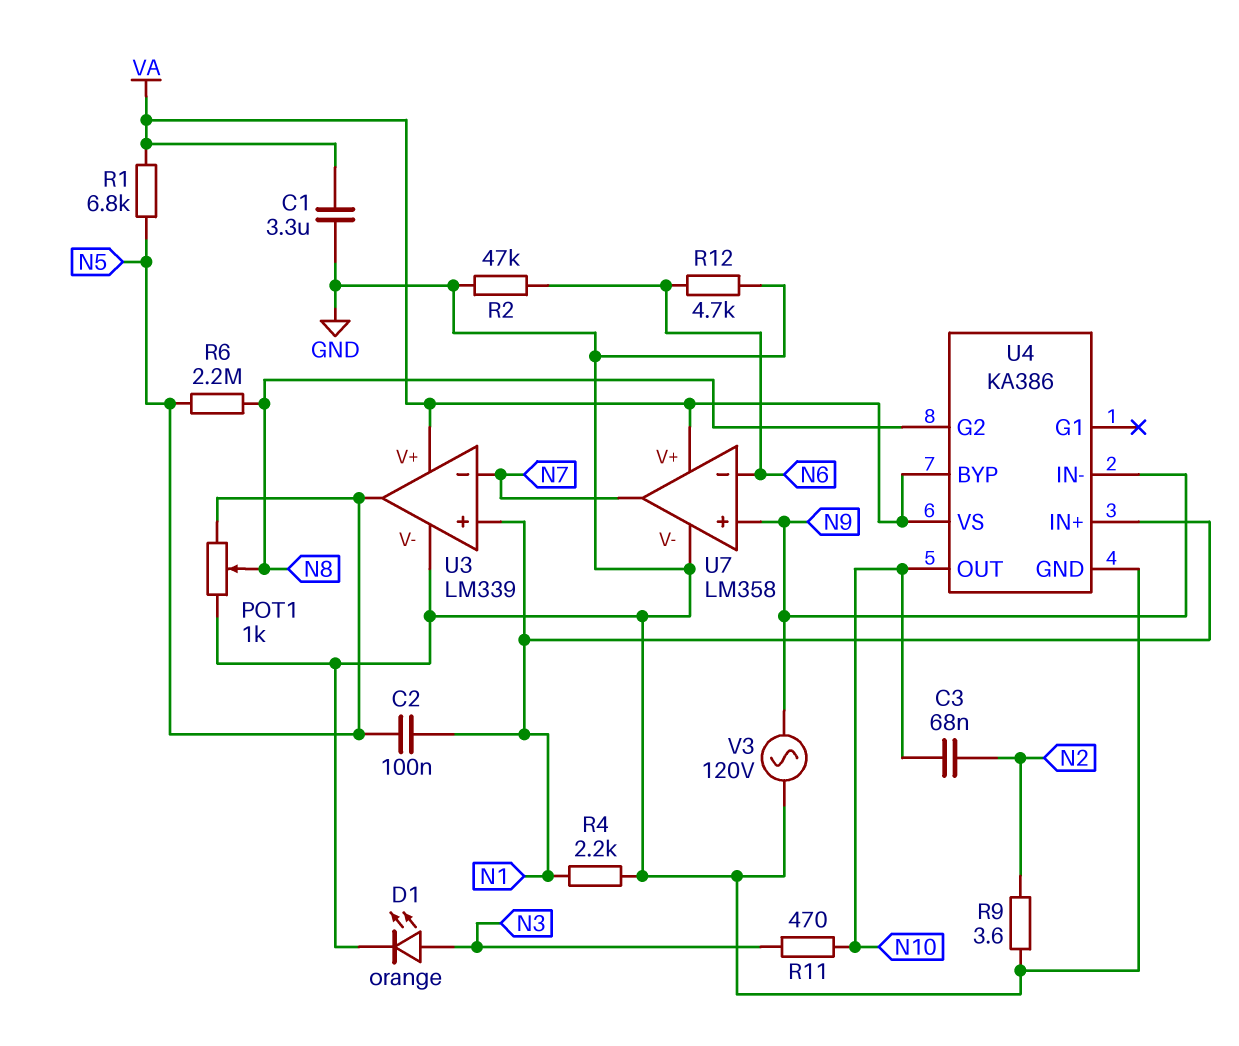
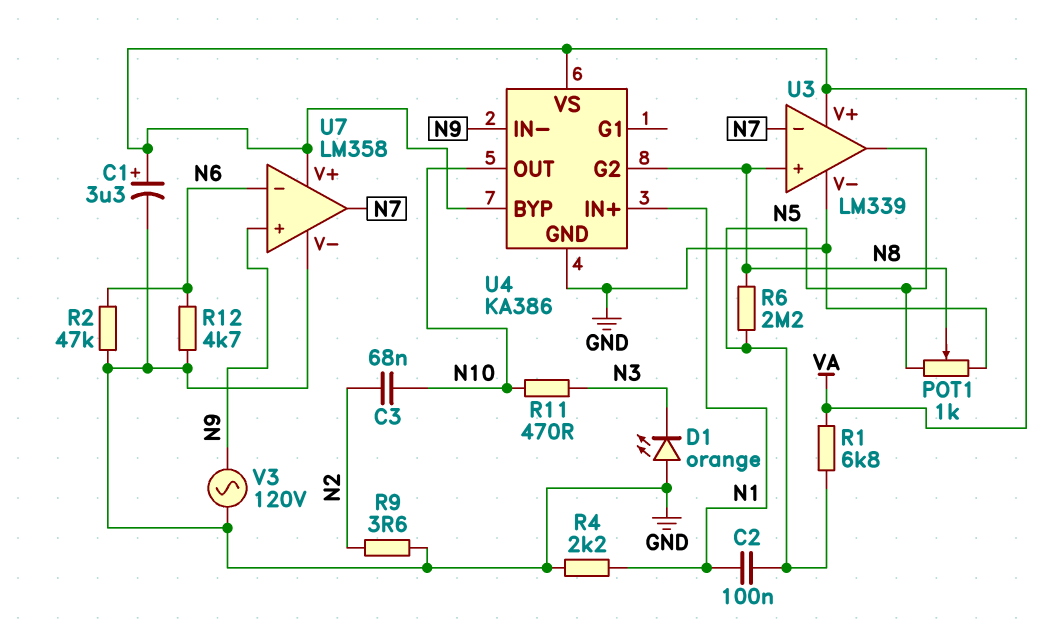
C1: 3.3uF (GND, VA) -> 3.3uF (plus VA, minus GND)
D1: LED orange (A N3, K GND) -> LED orange (A GND, K N3)
U3 pin in+: N1 -> N8

